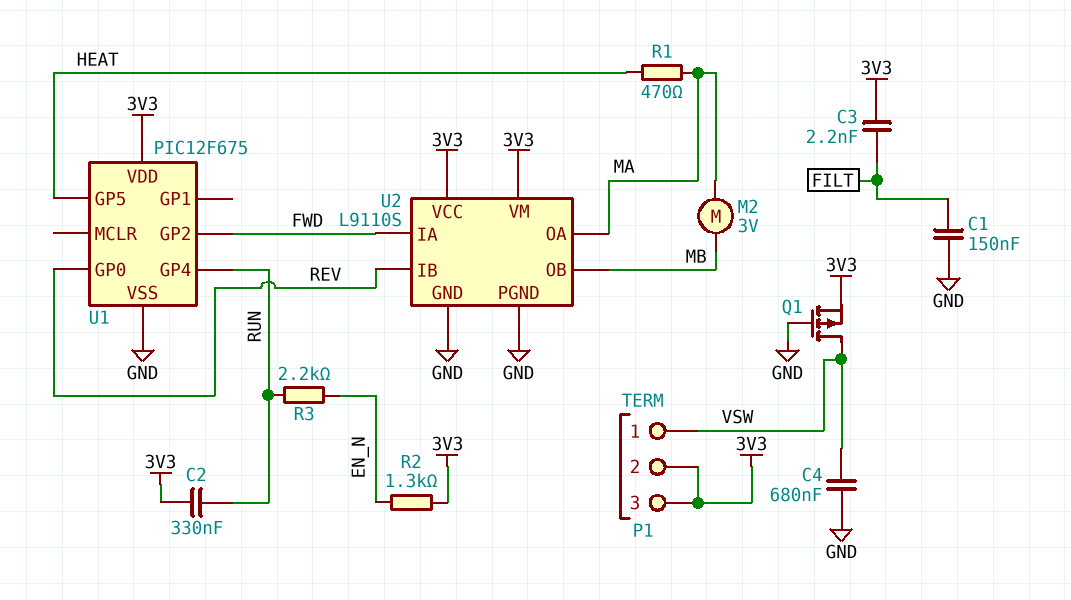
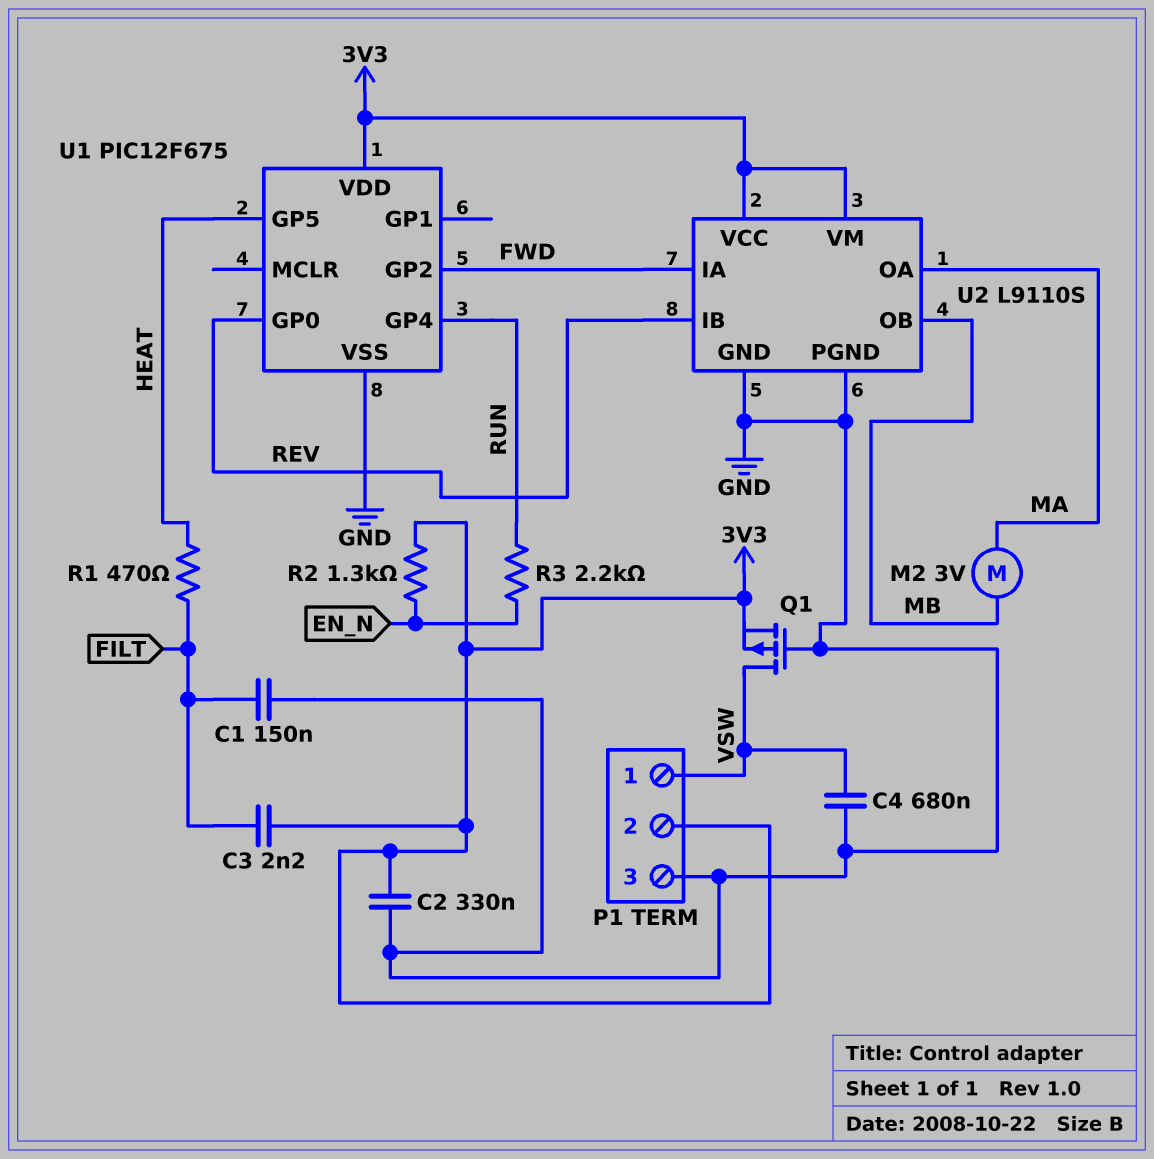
C2: 330nF (3V3, RUN) -> 330nF (3V3, GND)
P1 pin 3: 3V3 -> GND
R1: 470 (HEAT, MA) -> 470 (FILT, HEAT)

